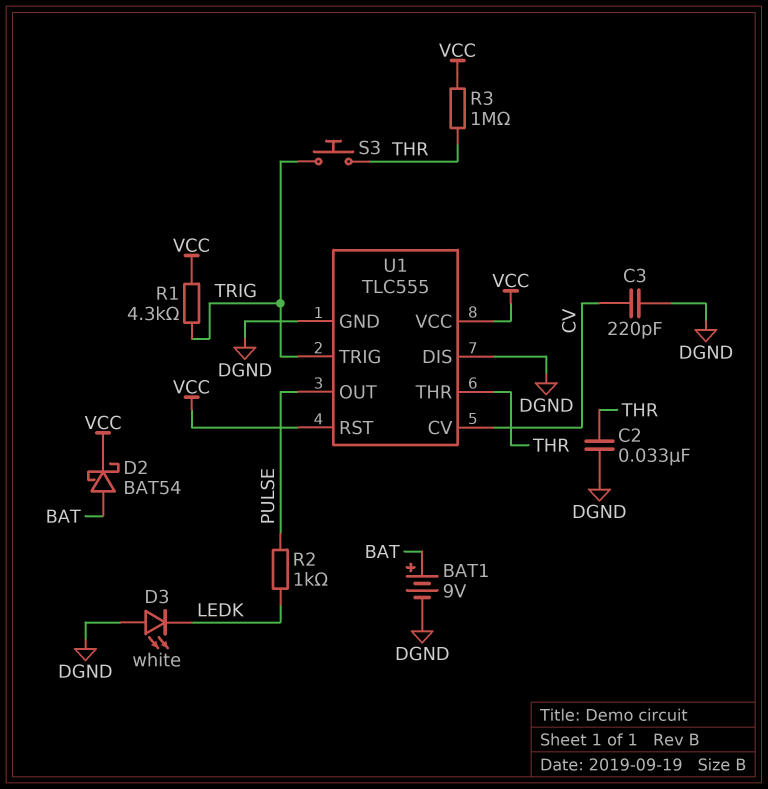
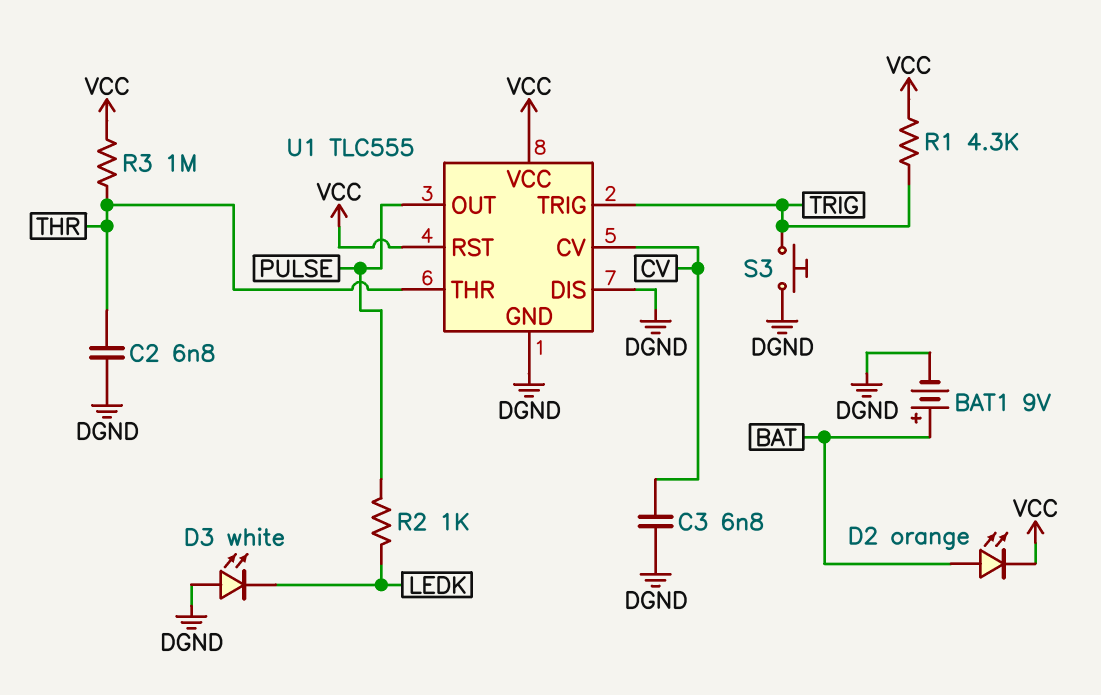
C2: 33nF (DGND, THR) -> 6.8nF (DGND, THR)
C3: 220pF (CV, DGND) -> 6.8nF (CV, DGND)
D2: schottky BAT54 (A BAT, K VCC) -> LED orange (A BAT, K VCC)
S3: button (THR, TRIG) -> button (DGND, TRIG)

